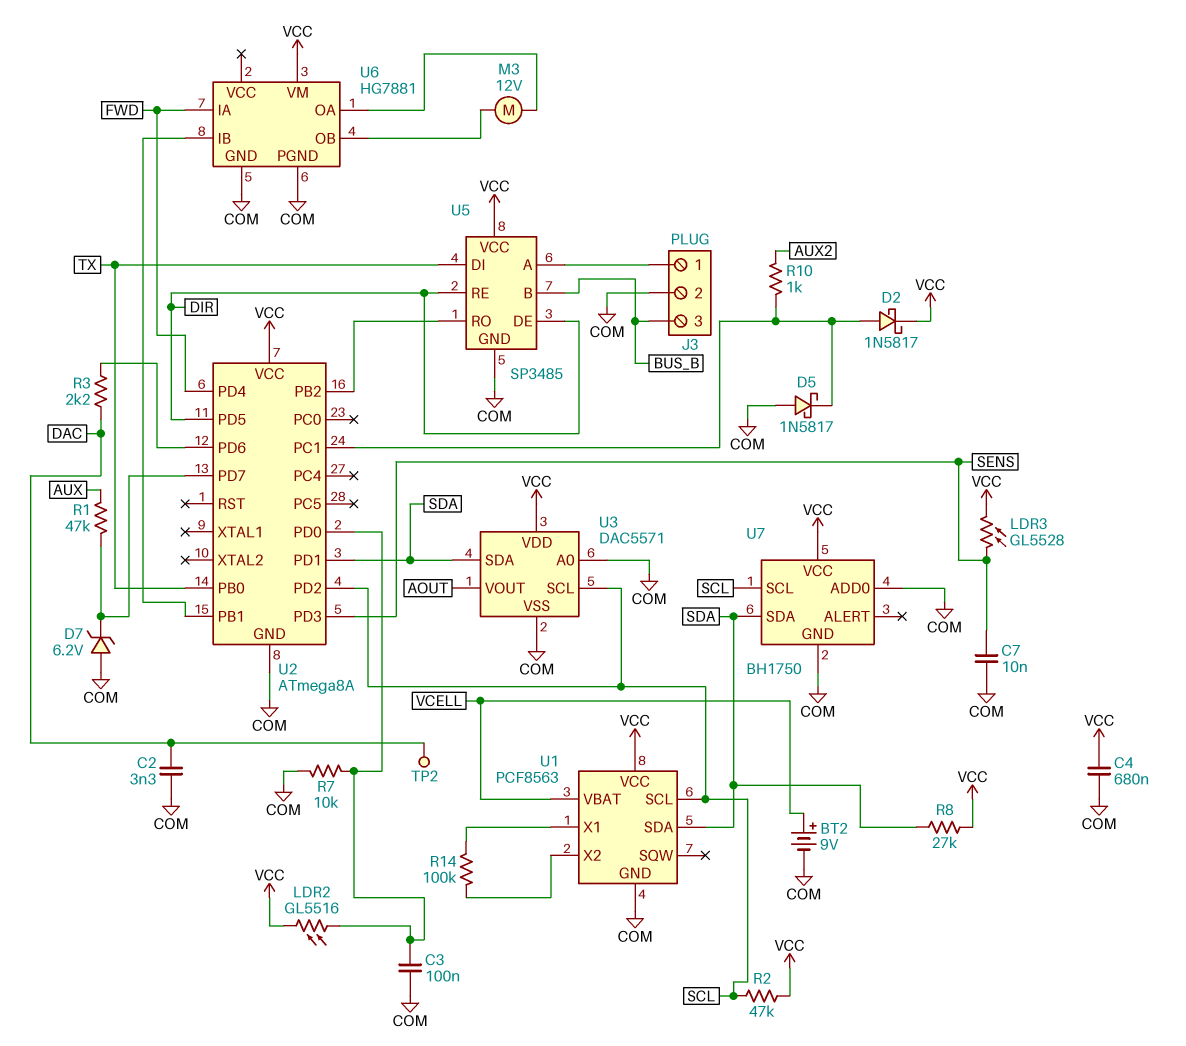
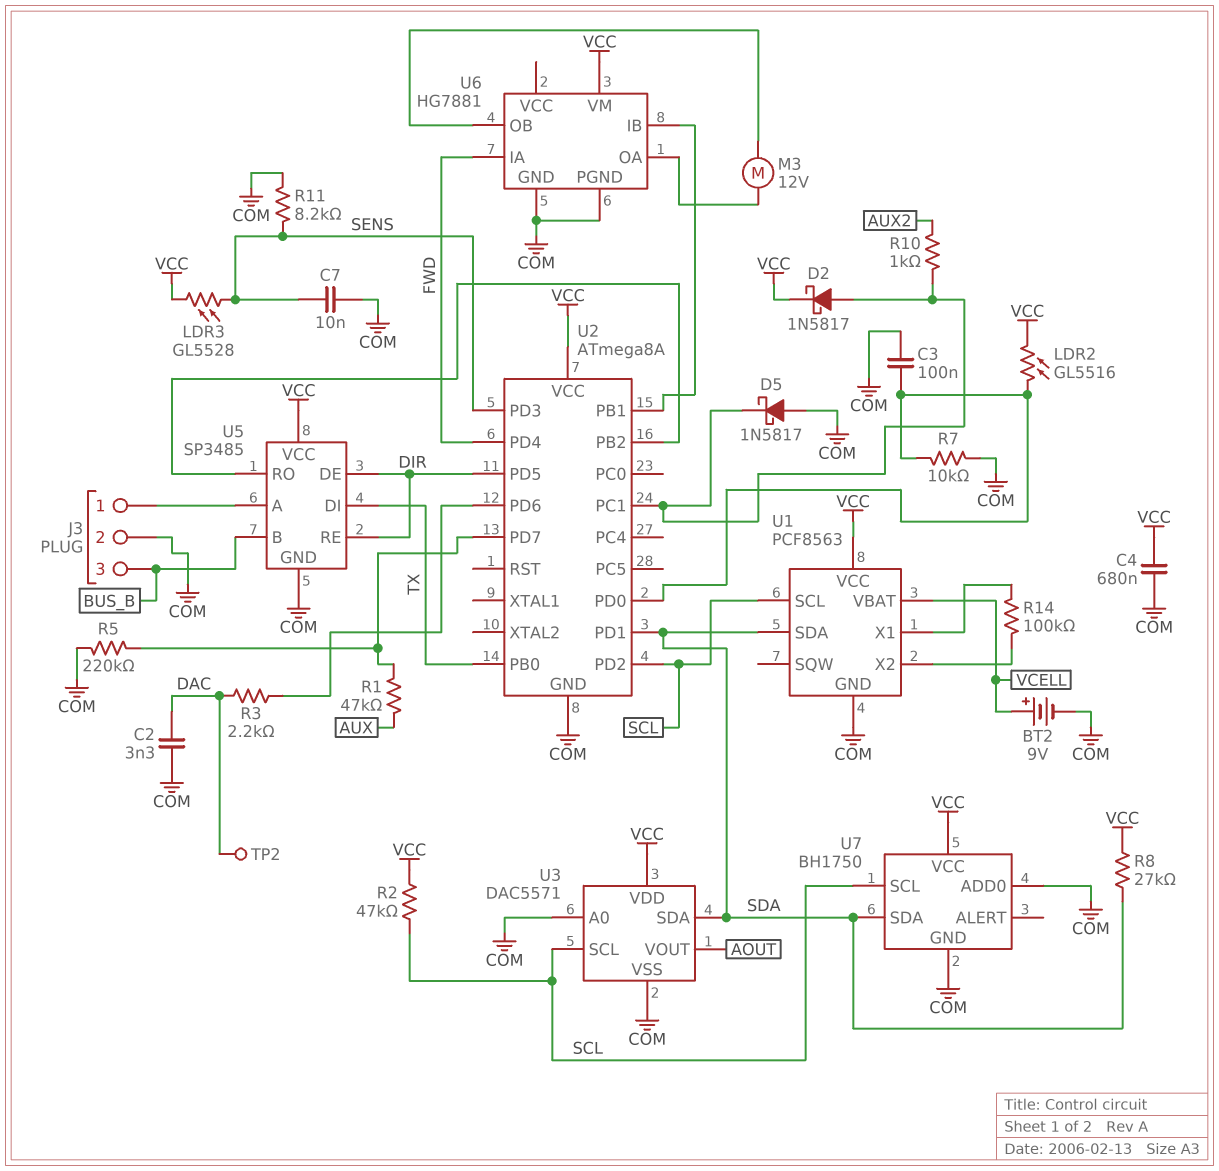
D7: zener 6.2V (A COM, K U2/PD7) -> none
R5: none -> 220k (COM, U2/PD7)
R11: none -> 8.2k (COM, SENS)

